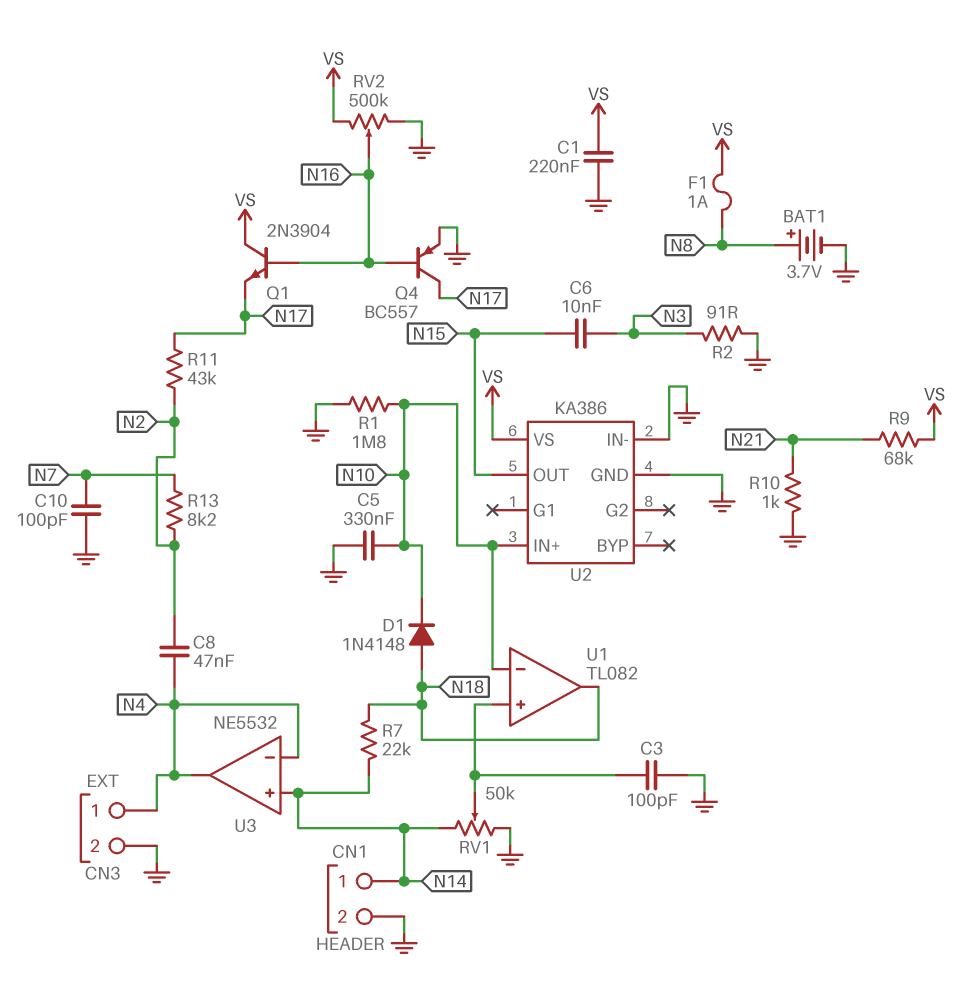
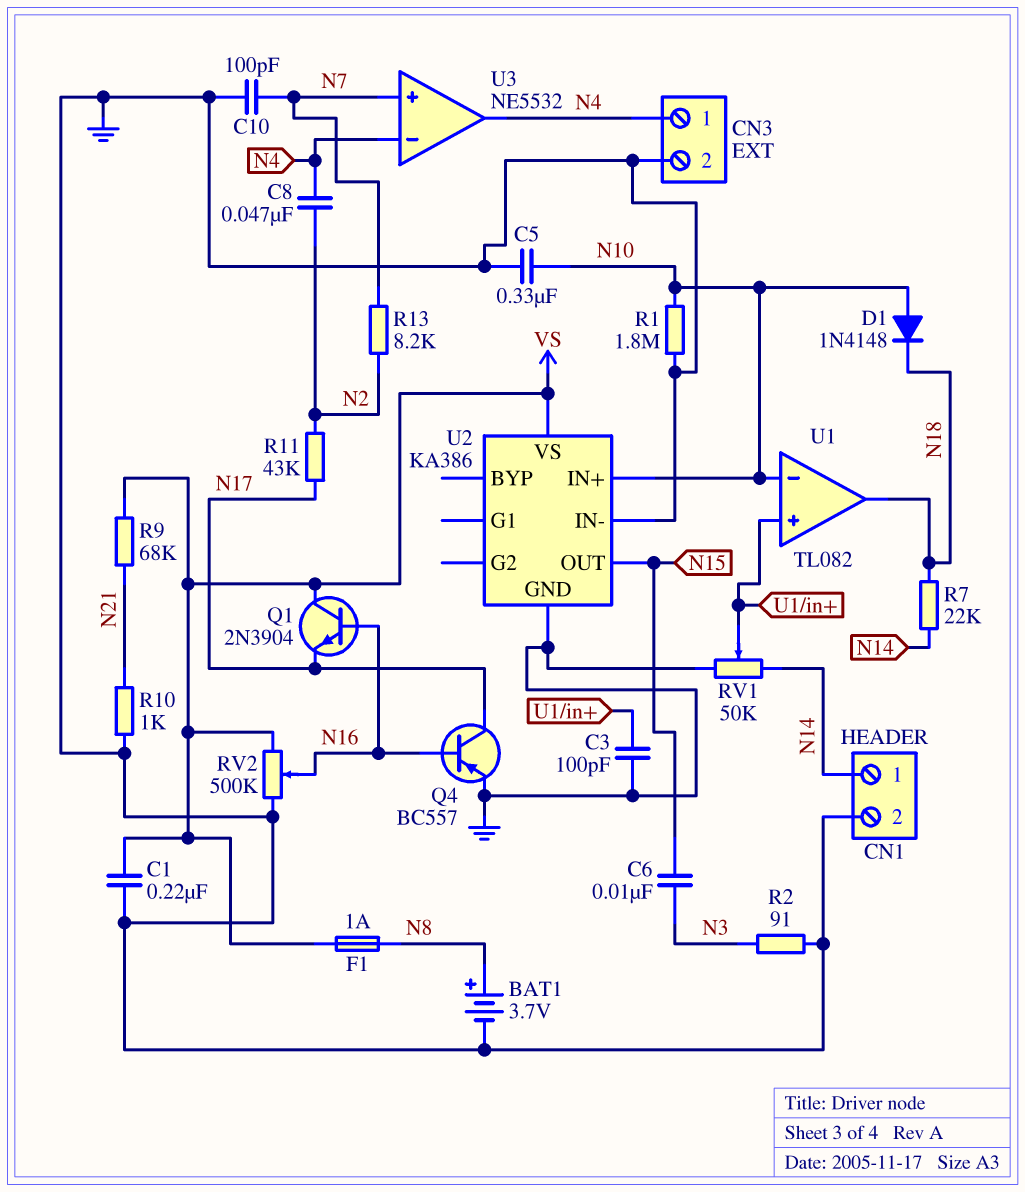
D1: diode 1N4148 (A N18, K N10) -> diode 1N4148 (A N10, K N18)
U3 pin in+: N14 -> N7

